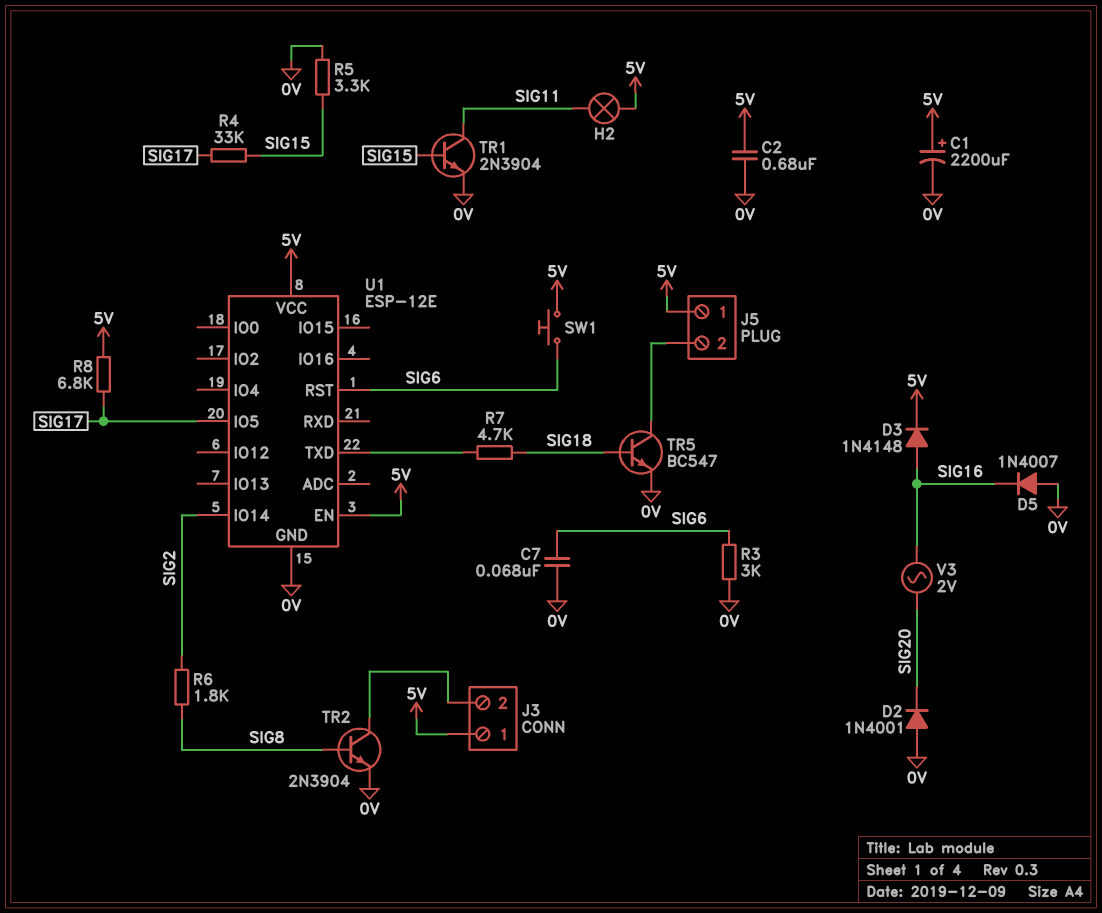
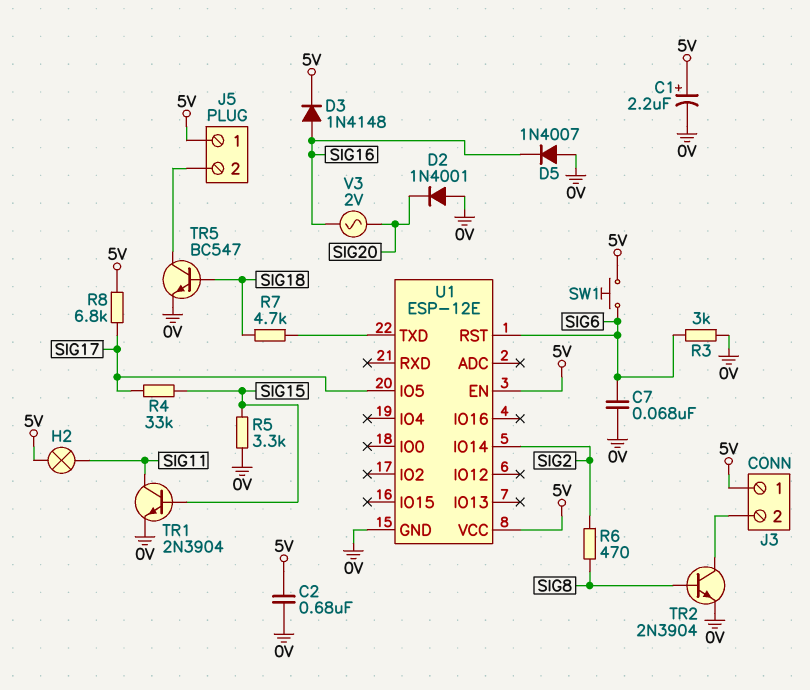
C1: 2200uF (plus 5V, minus 0V) -> 2.2uF (plus 5V, minus 0V)
R6: 1.8k (SIG2, SIG8) -> 470 (SIG2, SIG8)

